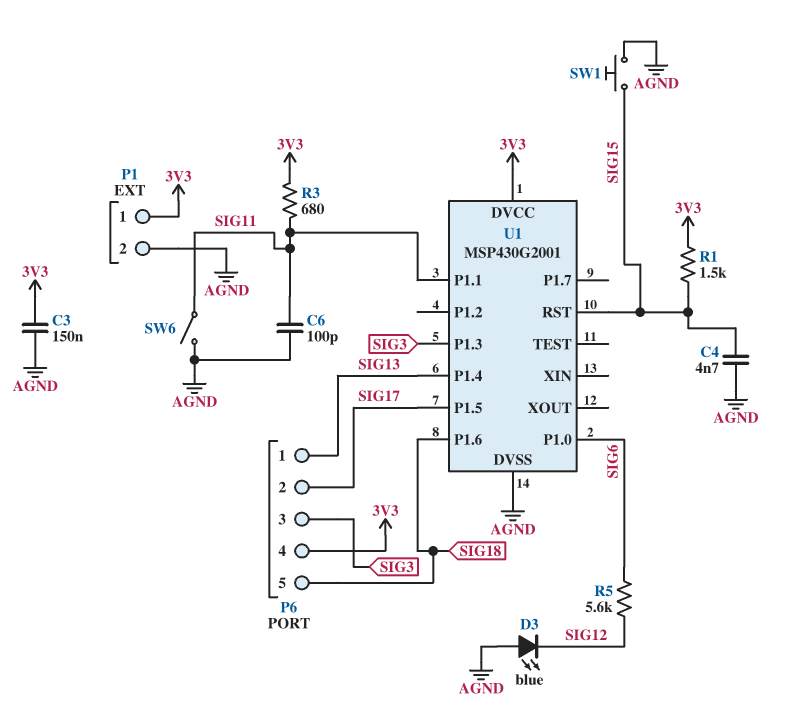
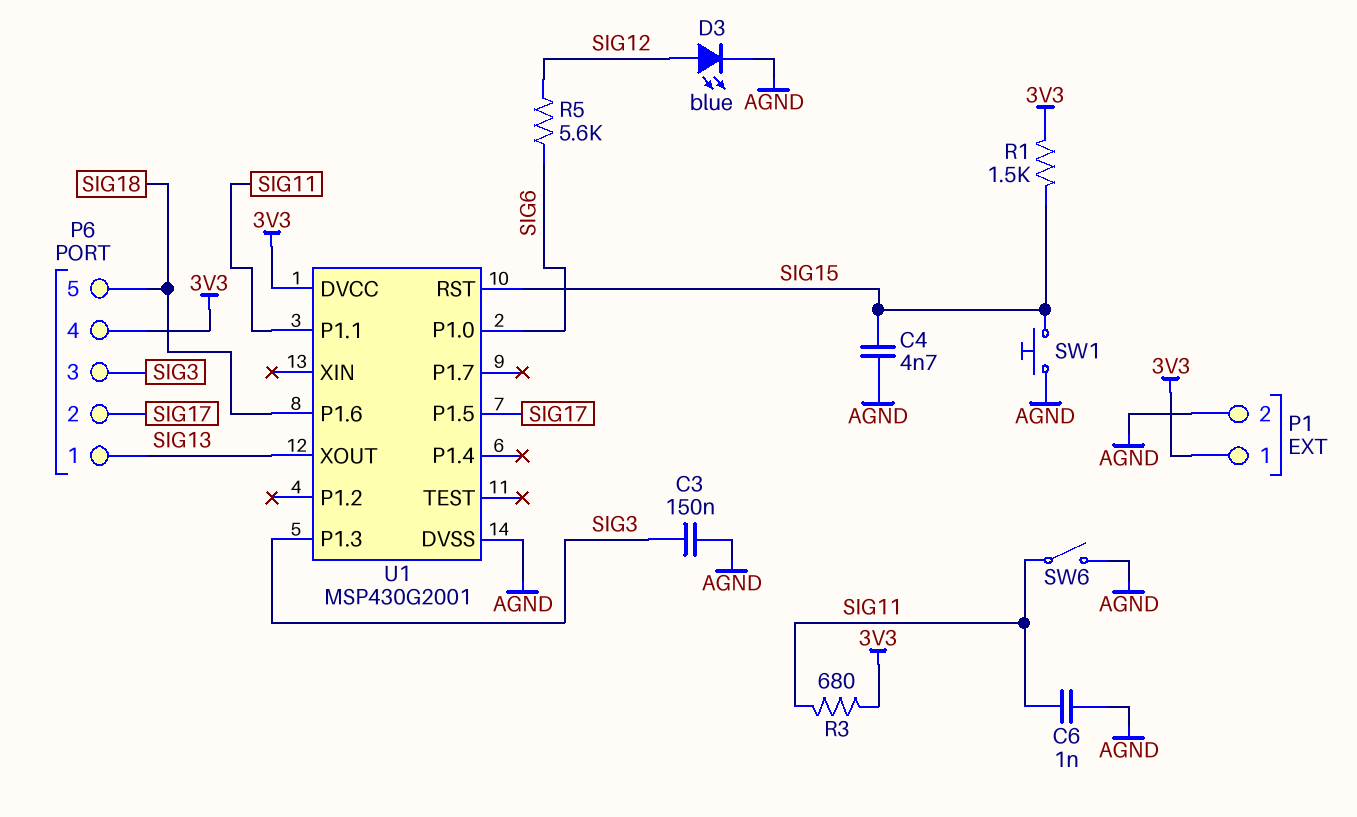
C3: 150nF (3V3, AGND) -> 150nF (AGND, SIG3)
C6: 100pF (AGND, SIG11) -> 1nF (AGND, SIG11)
D3: LED blue (A AGND, K SIG12) -> LED blue (A SIG12, K AGND)
U1 pin P1.4: SIG13 -> none
U1 pin XOUT: none -> SIG13

